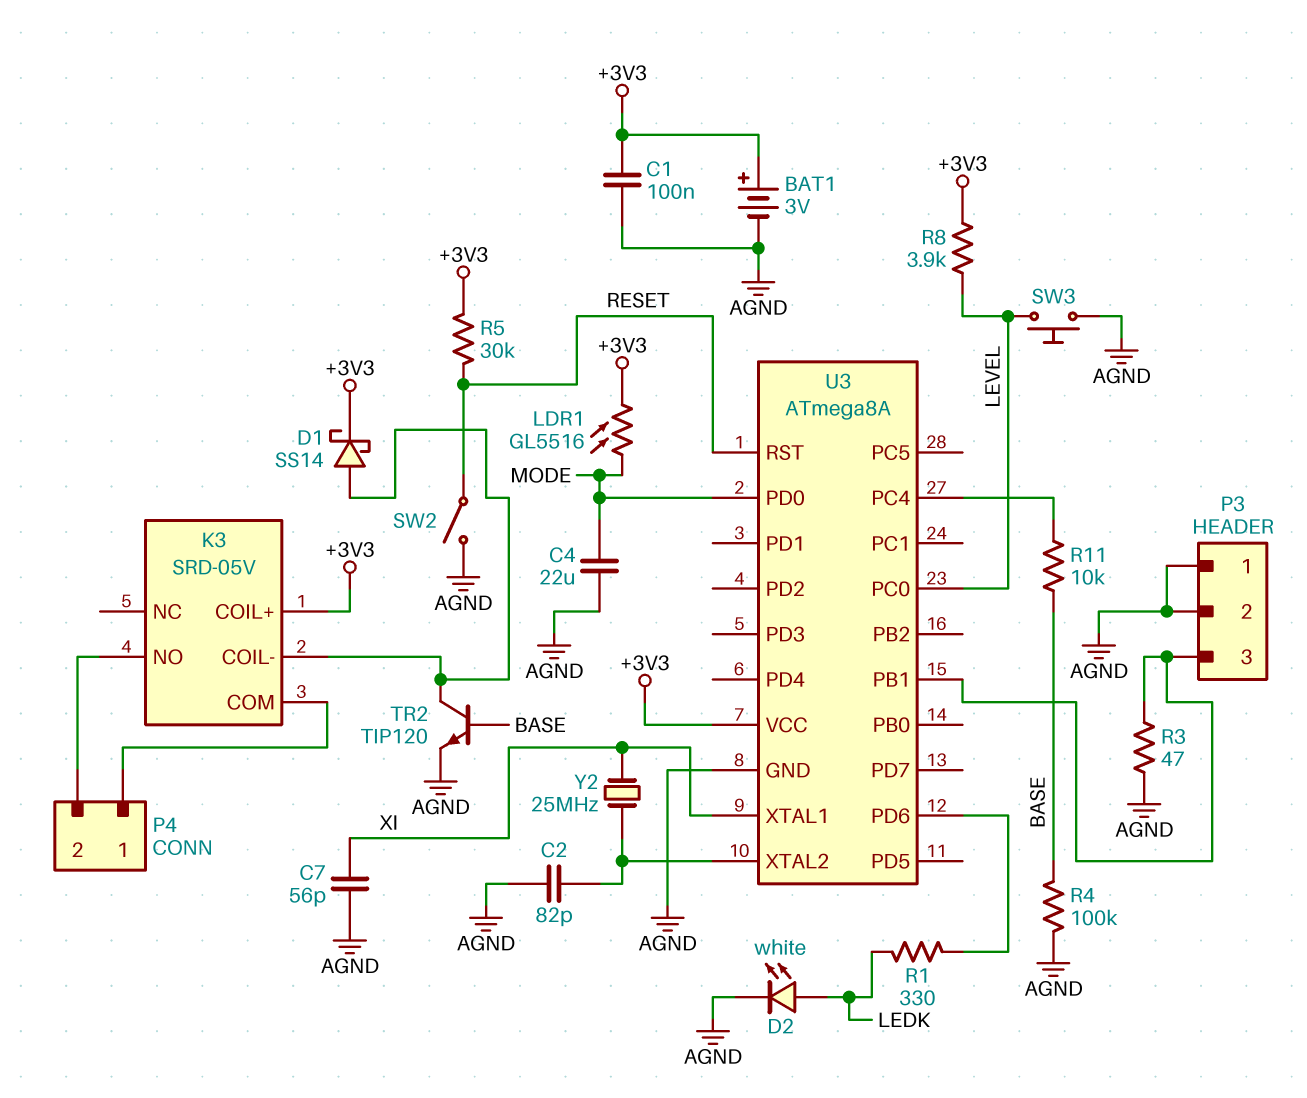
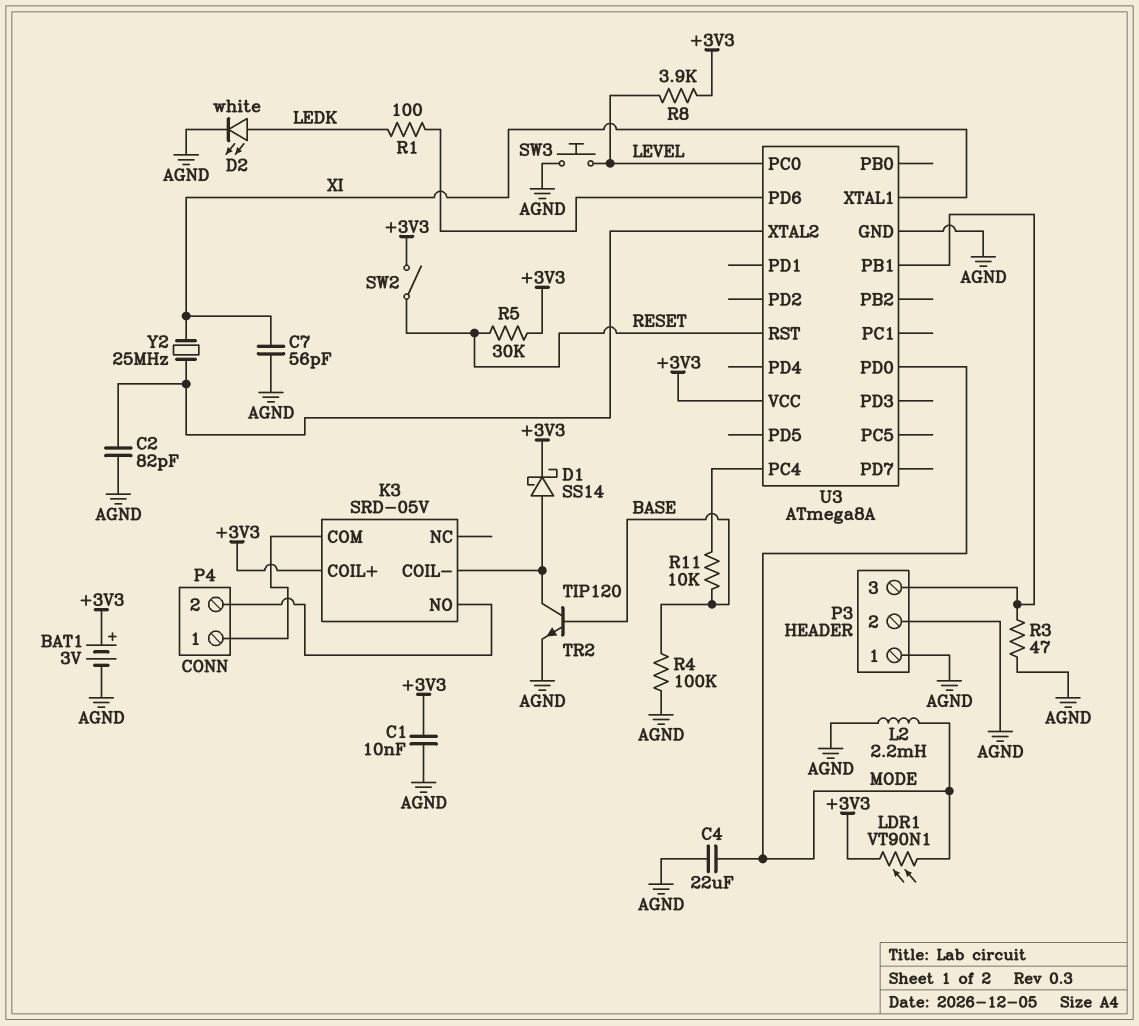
C1: 100nF (+3V3, AGND) -> 10nF (+3V3, AGND)
L2: none -> 2.2mH (AGND, MODE)
LDR1: GL5516 (+3V3, MODE) -> VT90N1 (+3V3, MODE)
R1: 330 (LEDK, U3/PD6) -> 100 (LEDK, U3/PD6)
SW2: switch (AGND, RESET) -> switch (+3V3, RESET)

